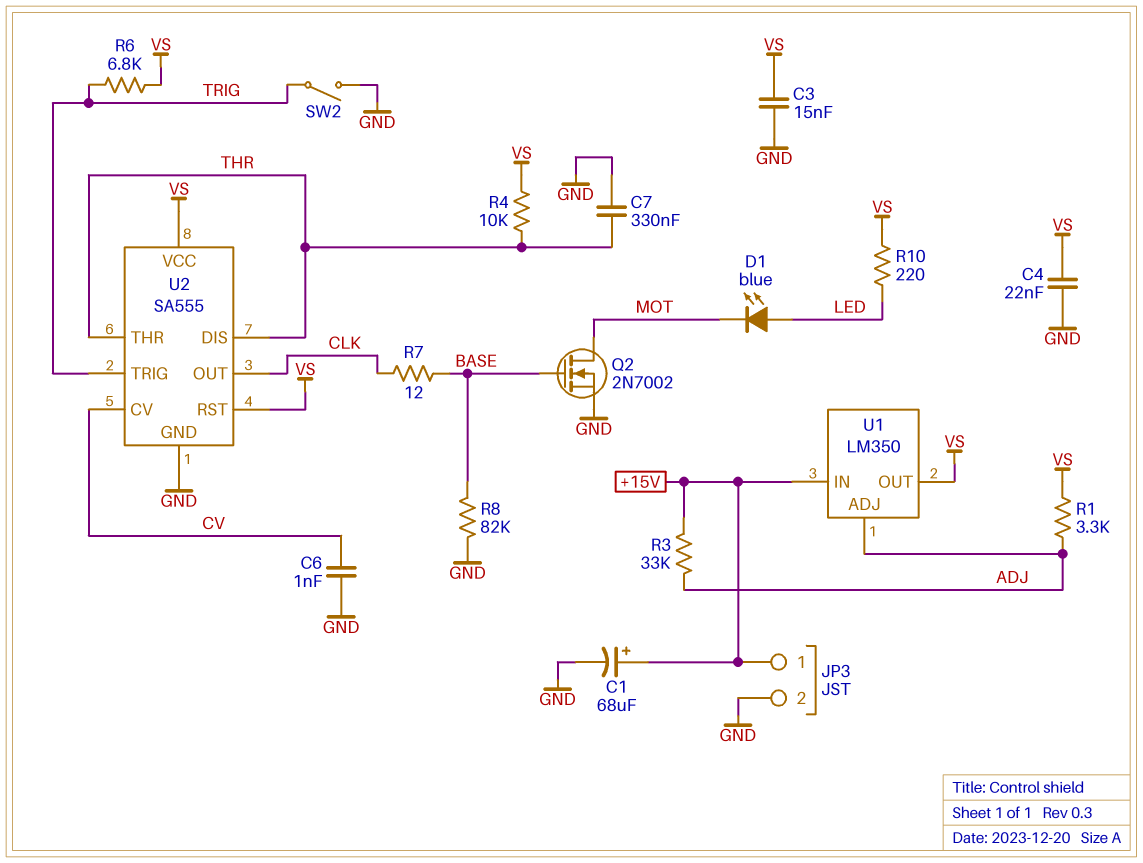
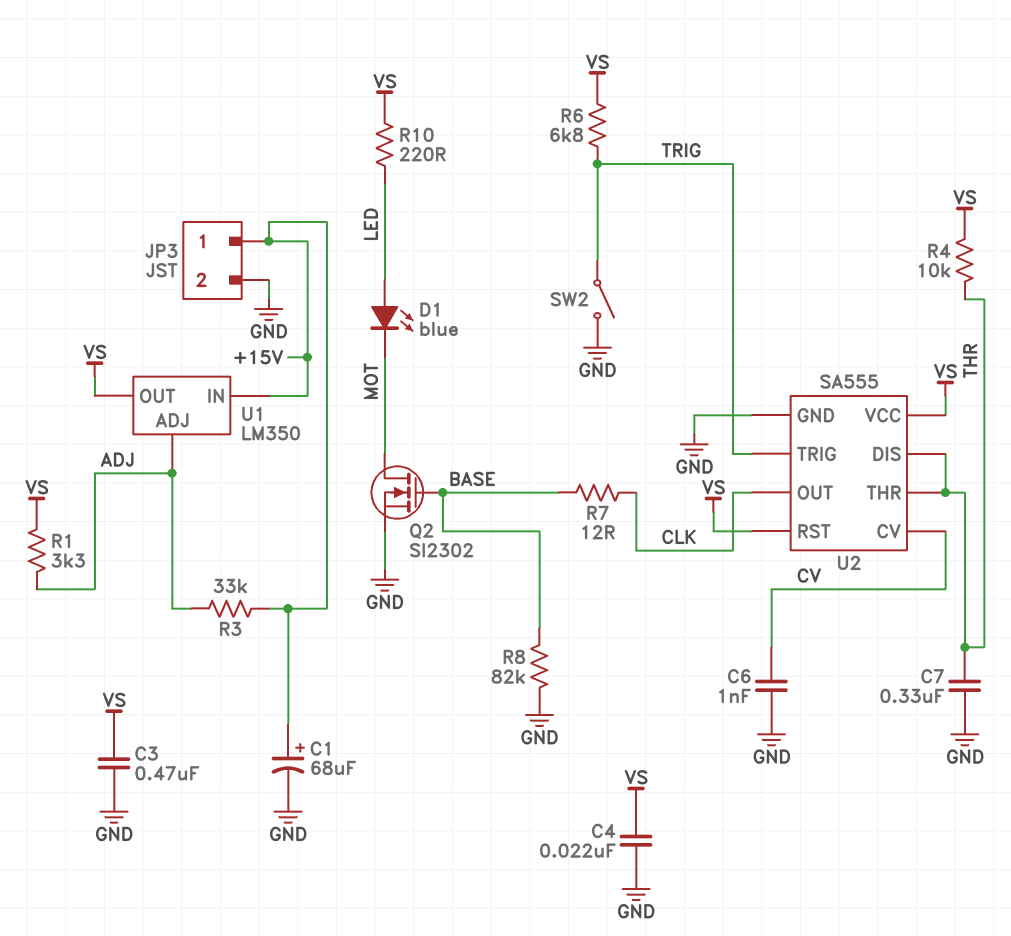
C3: 15nF (GND, VS) -> 470nF (GND, VS)
Q2: NMOS 2N7002 (G BASE, D MOT, S GND) -> NMOS SI2302 (G BASE, D MOT, S GND)

